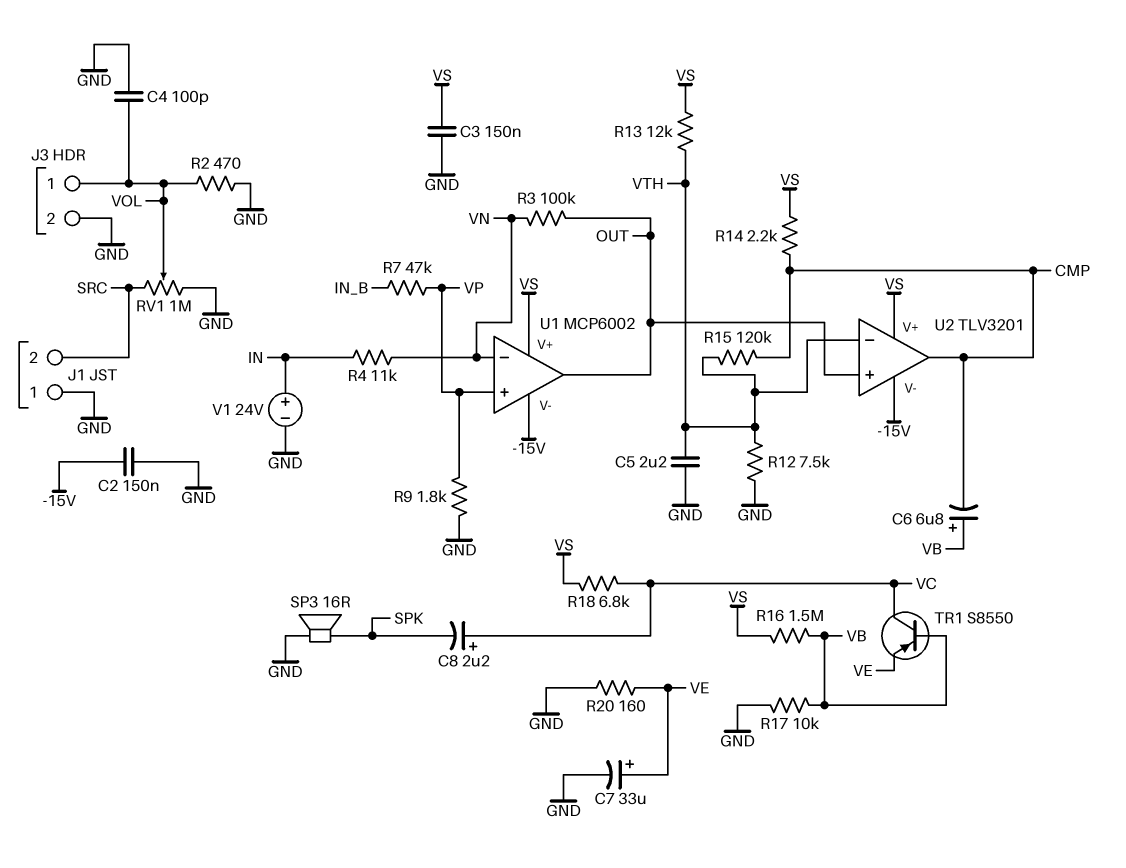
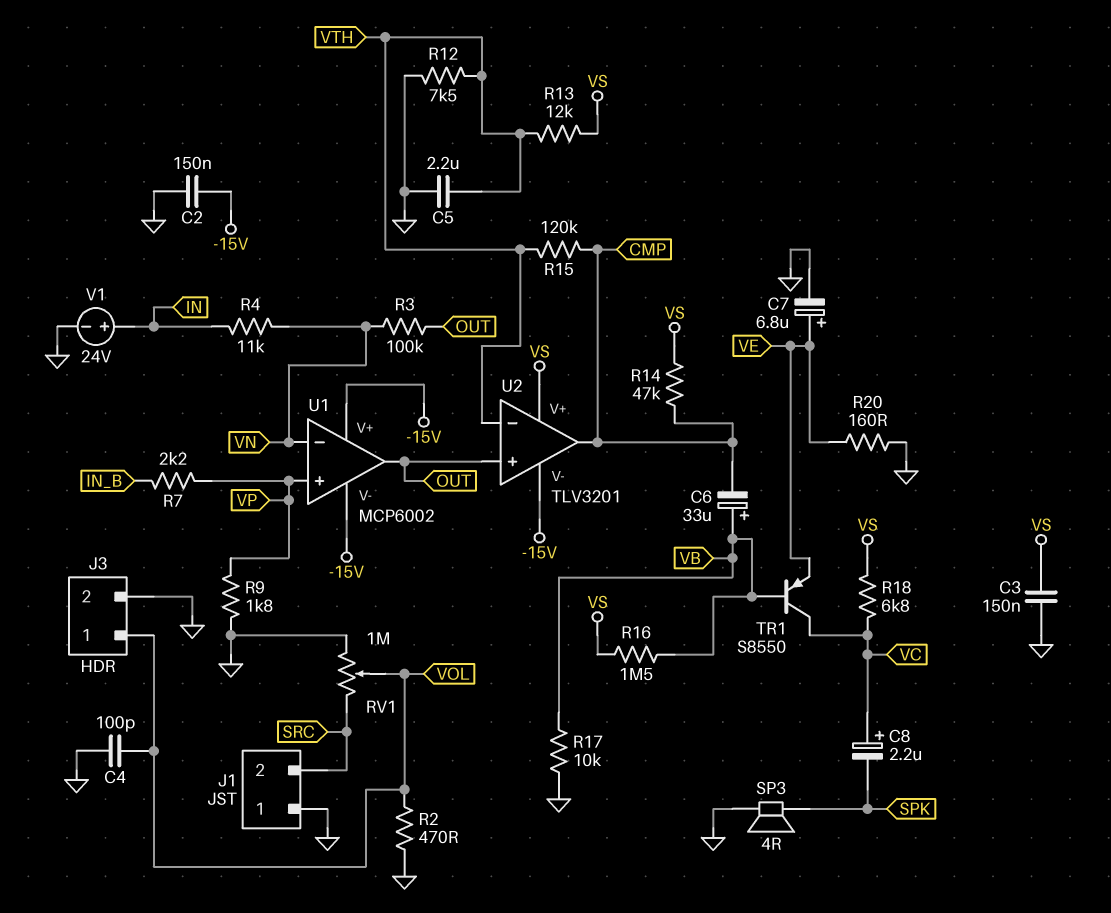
C6: 6.8uF (plus VB, minus CMP) -> 33uF (plus VB, minus CMP)
C7: 33uF (plus VE, minus GND) -> 6.8uF (plus VE, minus GND)
R7: 47k (IN_B, VP) -> 2.2k (IN_B, VP)
R14: 2.2k (CMP, VS) -> 47k (CMP, VS)
SP3: speaker 16R (GND, SPK) -> speaker 4R (GND, SPK)
U1 pin V+: VS -> -15V

